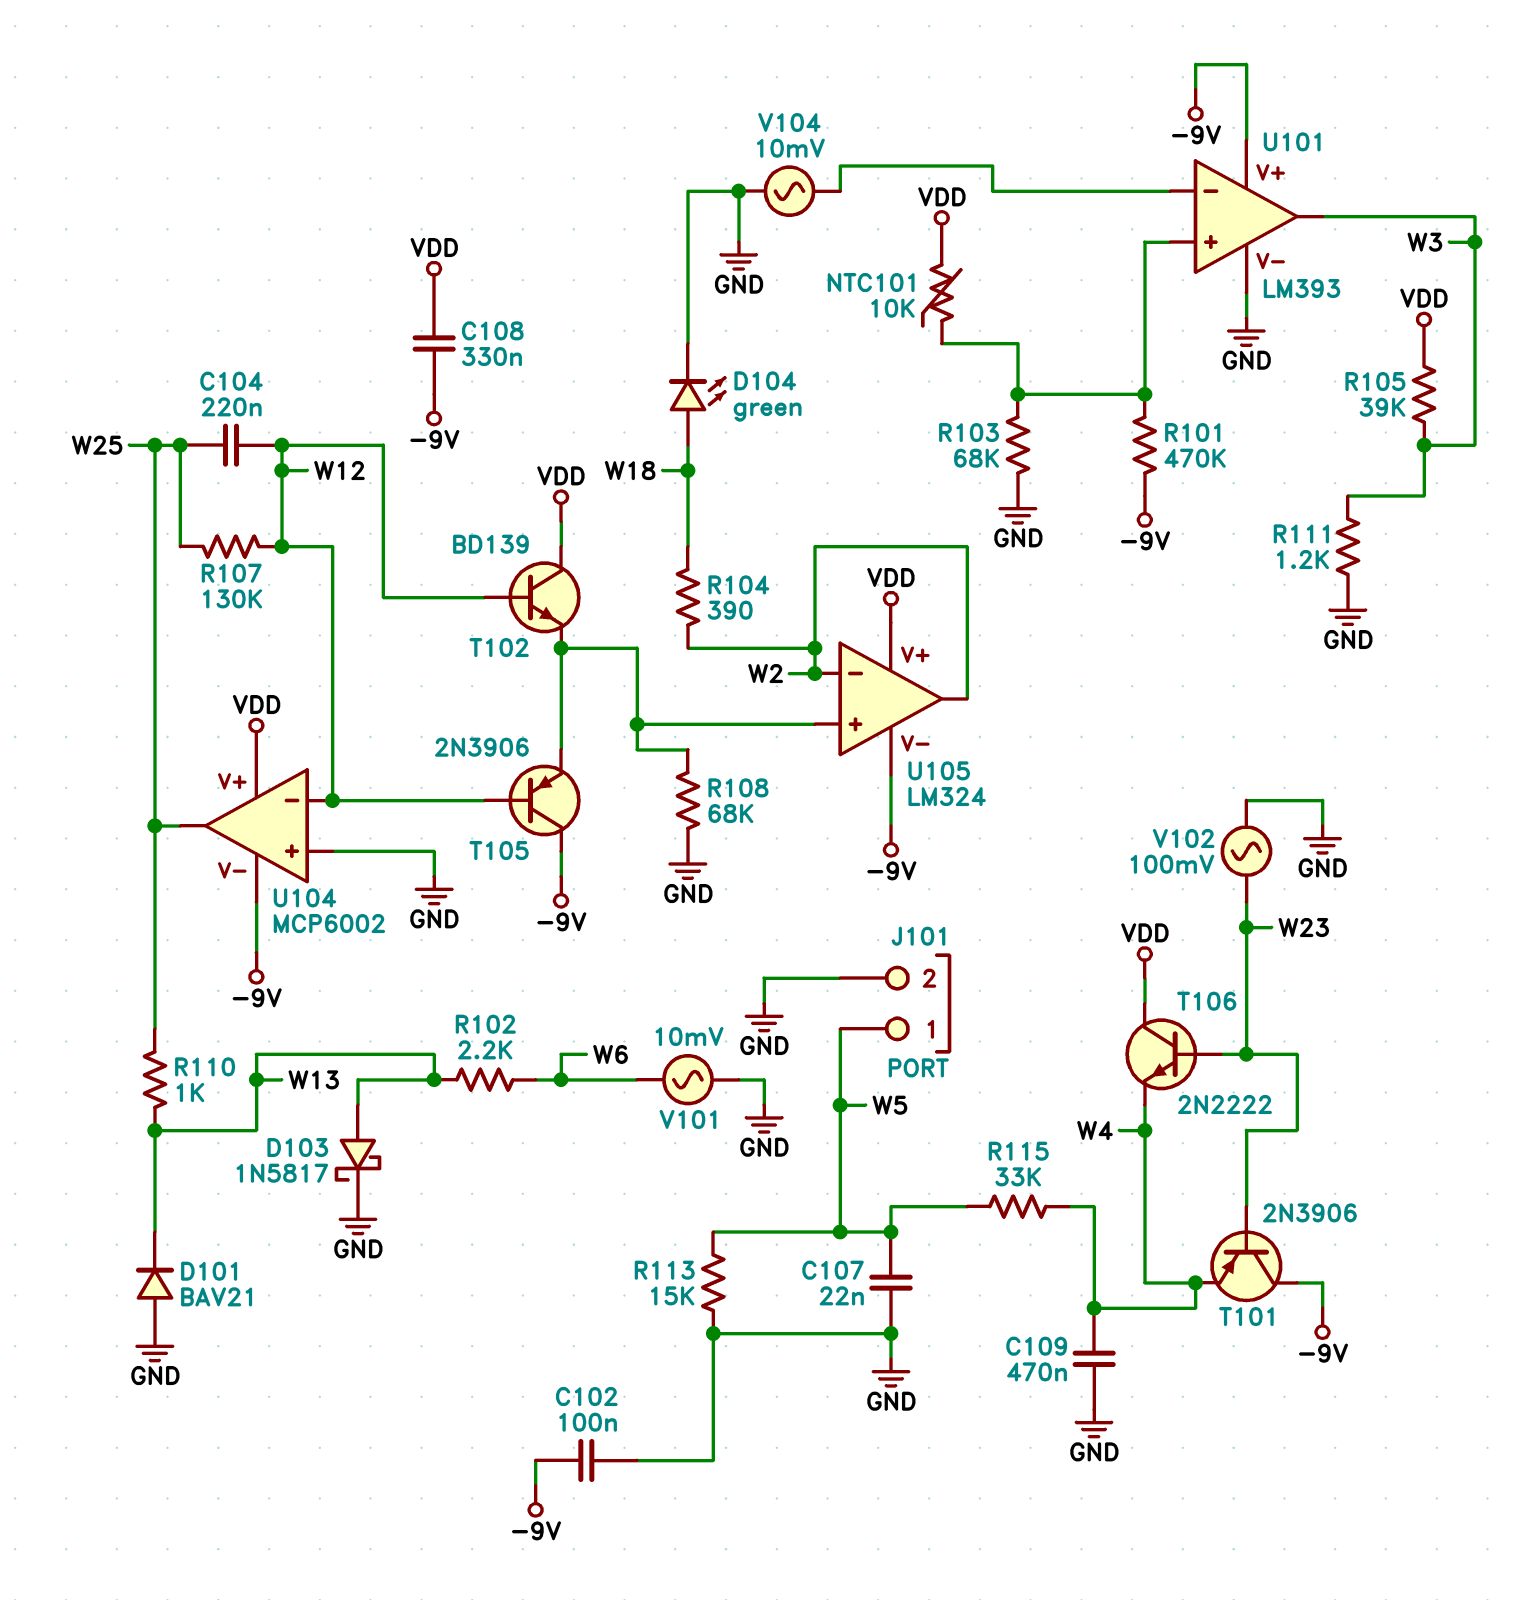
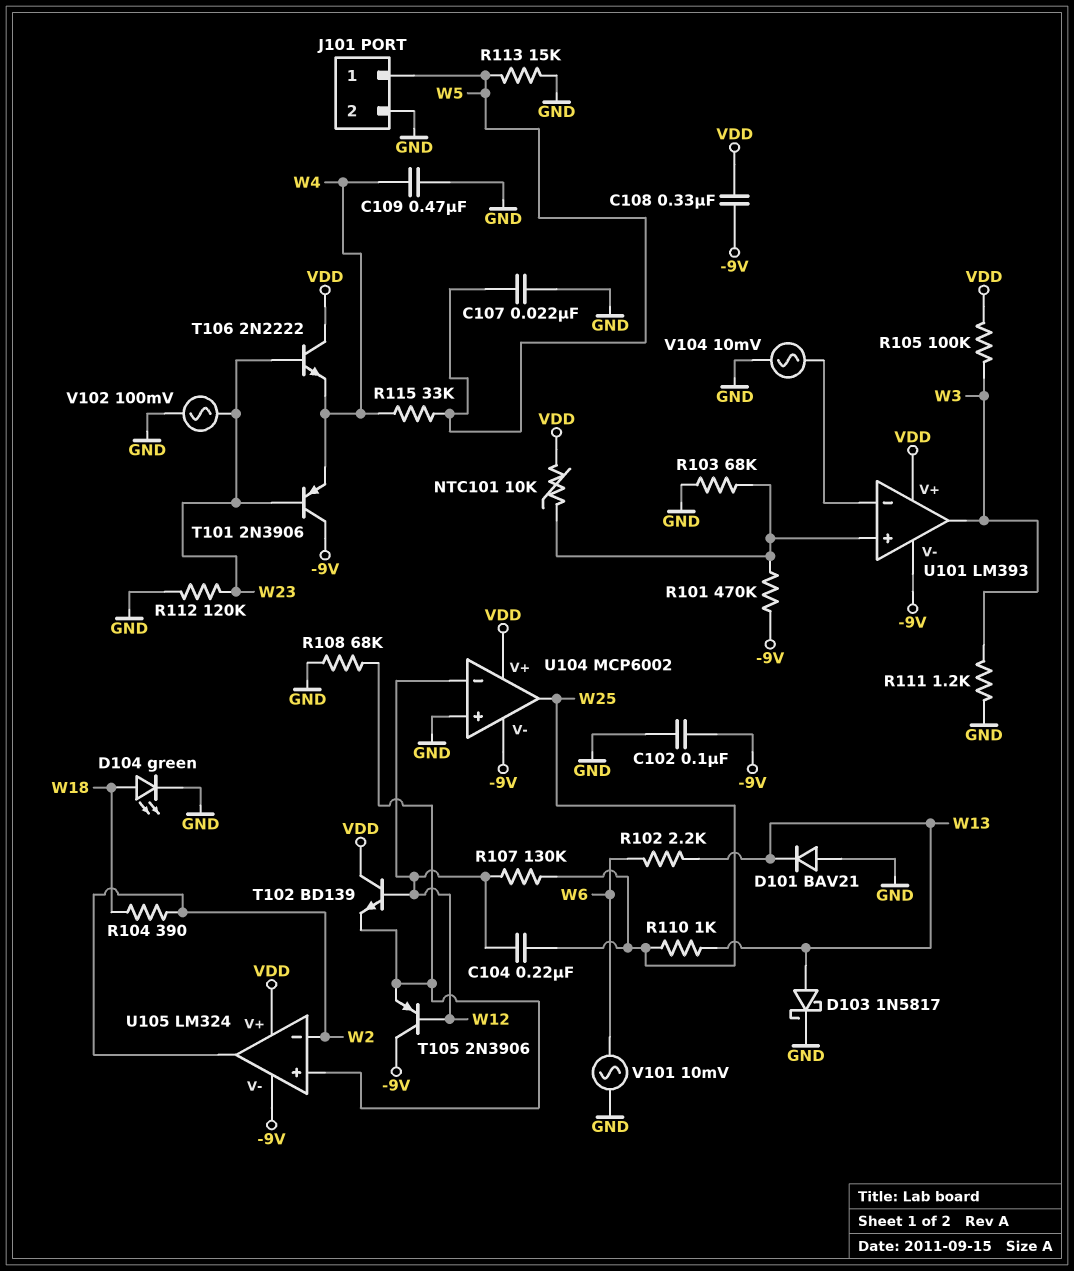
R105: 39k (VDD, W3) -> 100k (VDD, W3)
R112: none -> 120k (GND, W23)
U101 pin V+: -9V -> VDD
U101 pin V-: GND -> -9V

